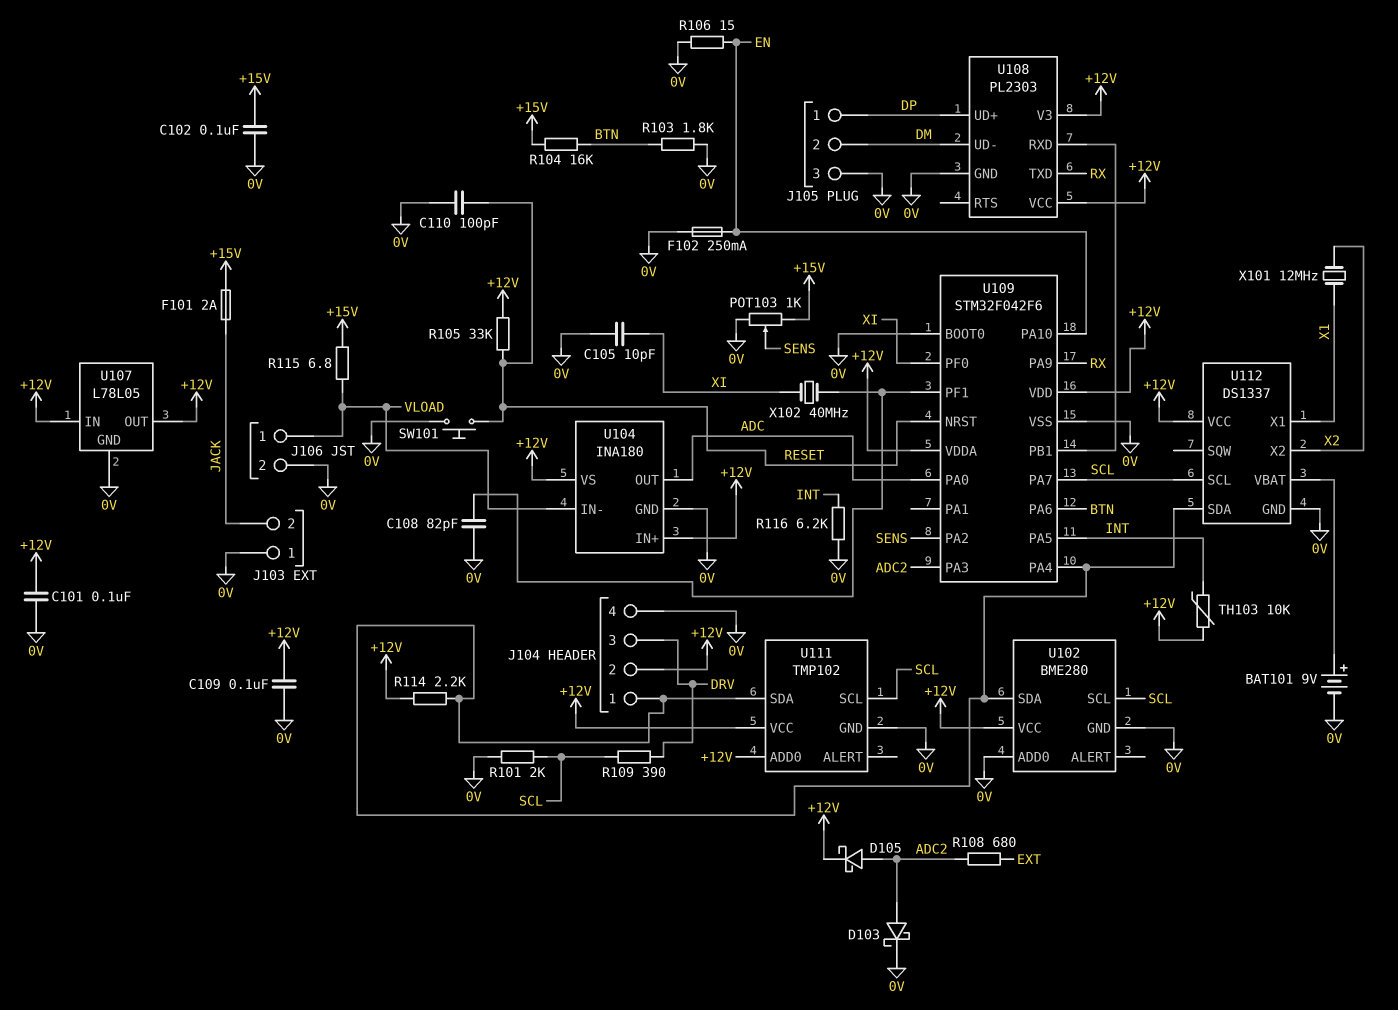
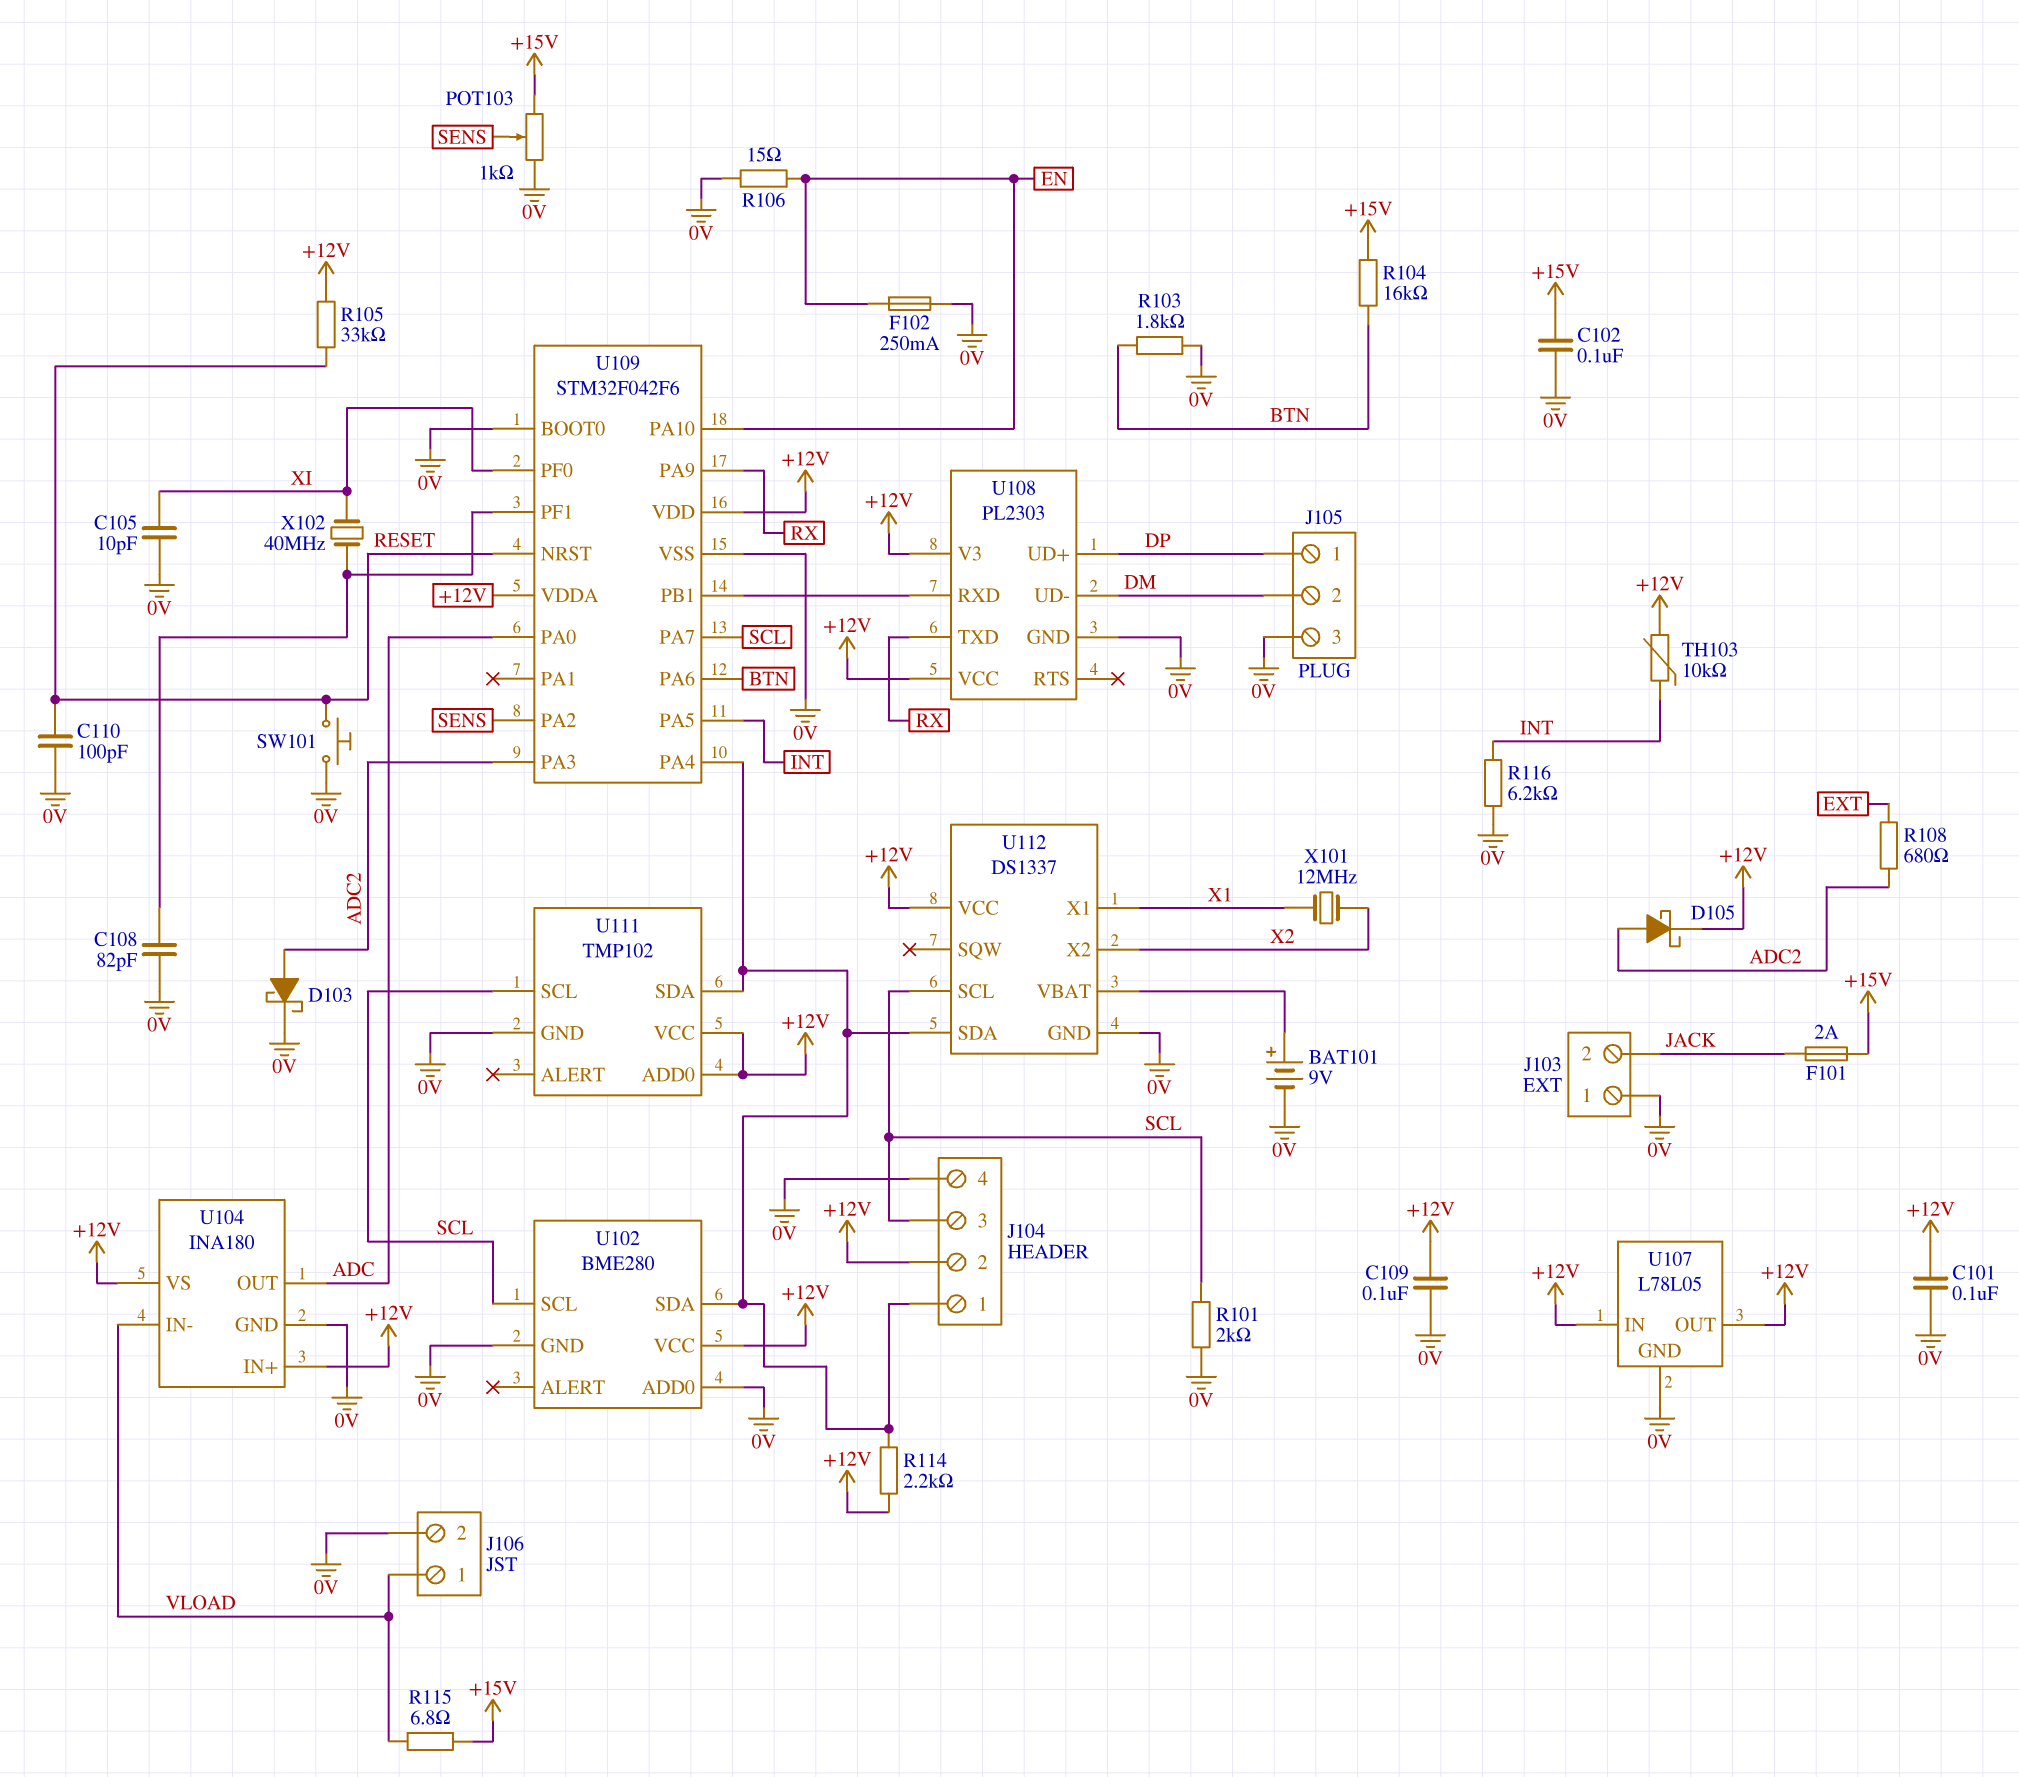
J104 pin 3: DRV -> SCL
R109: 390 (DRV, SCL) -> none

